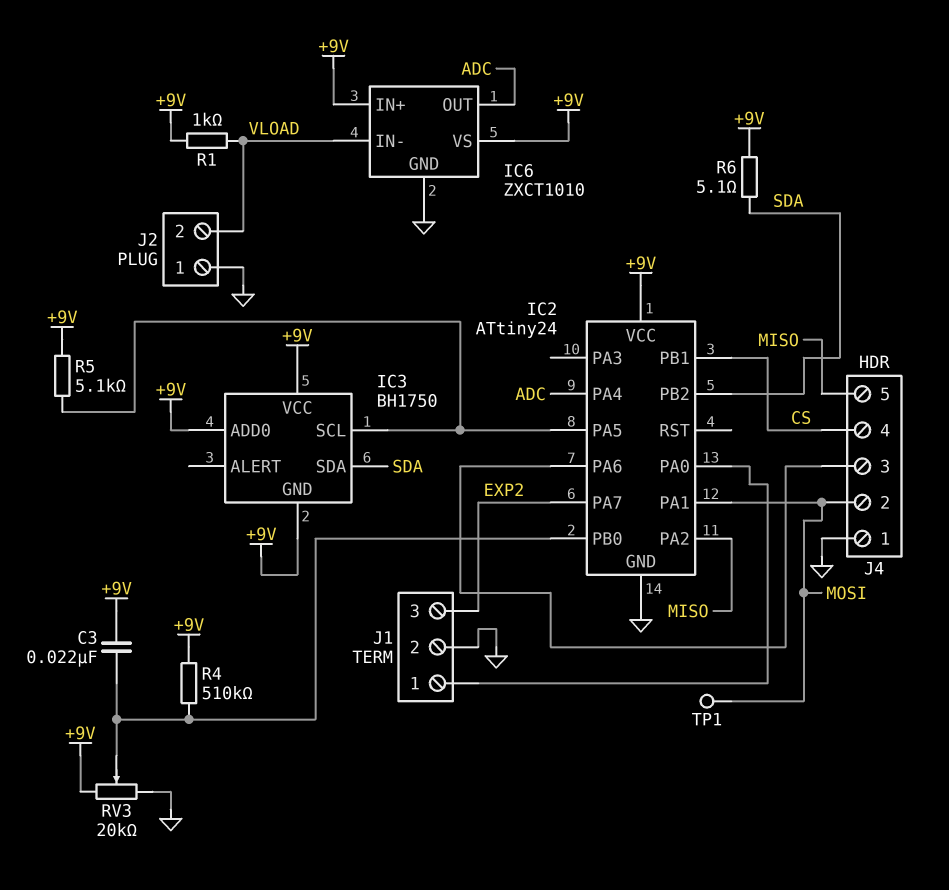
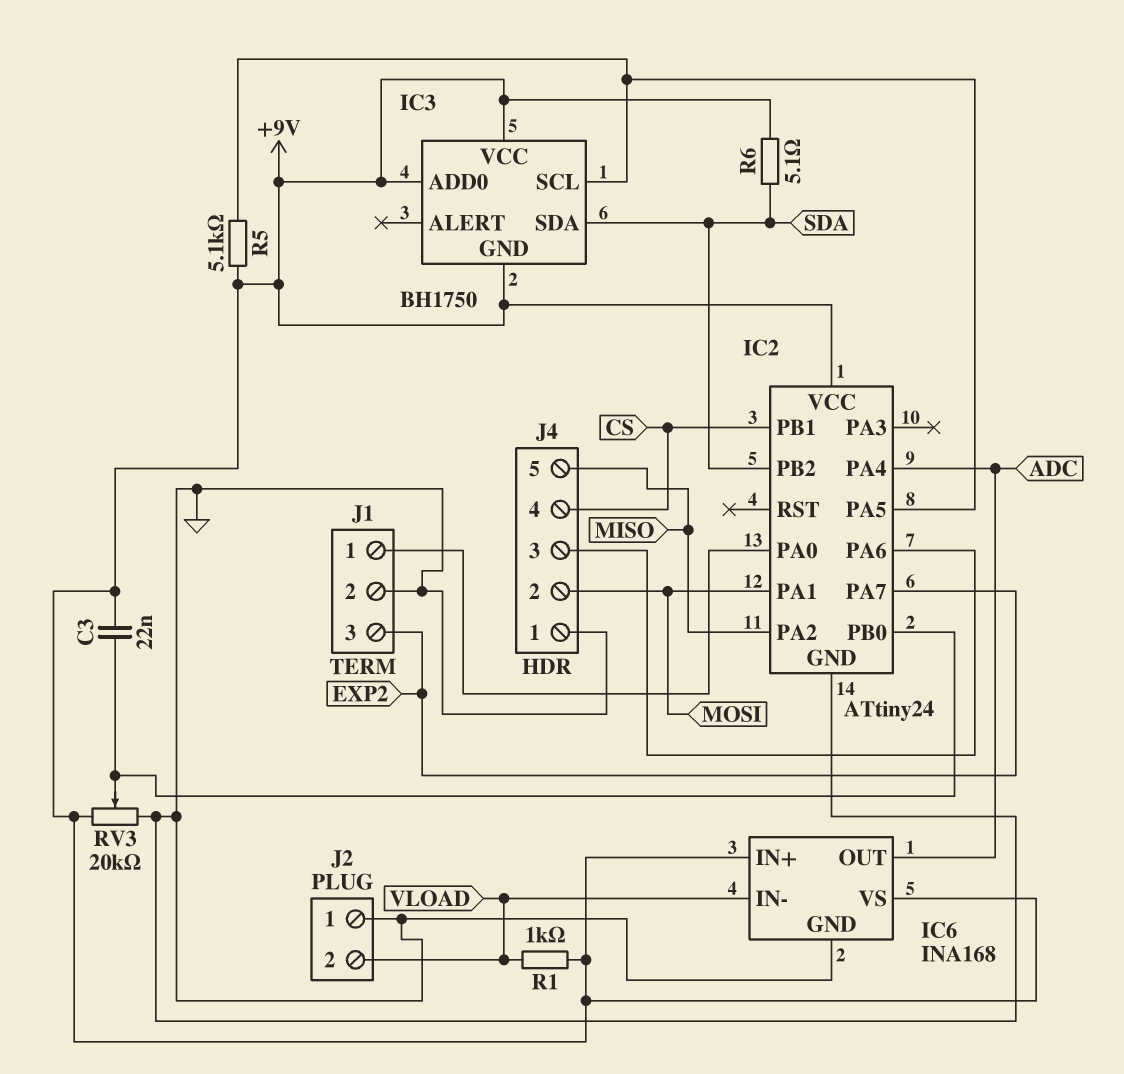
IC6: ZXCT1010 -> INA168
R4: 510k (+9V, IC2/PB0) -> none
TP1: test point (MOSI) -> none

